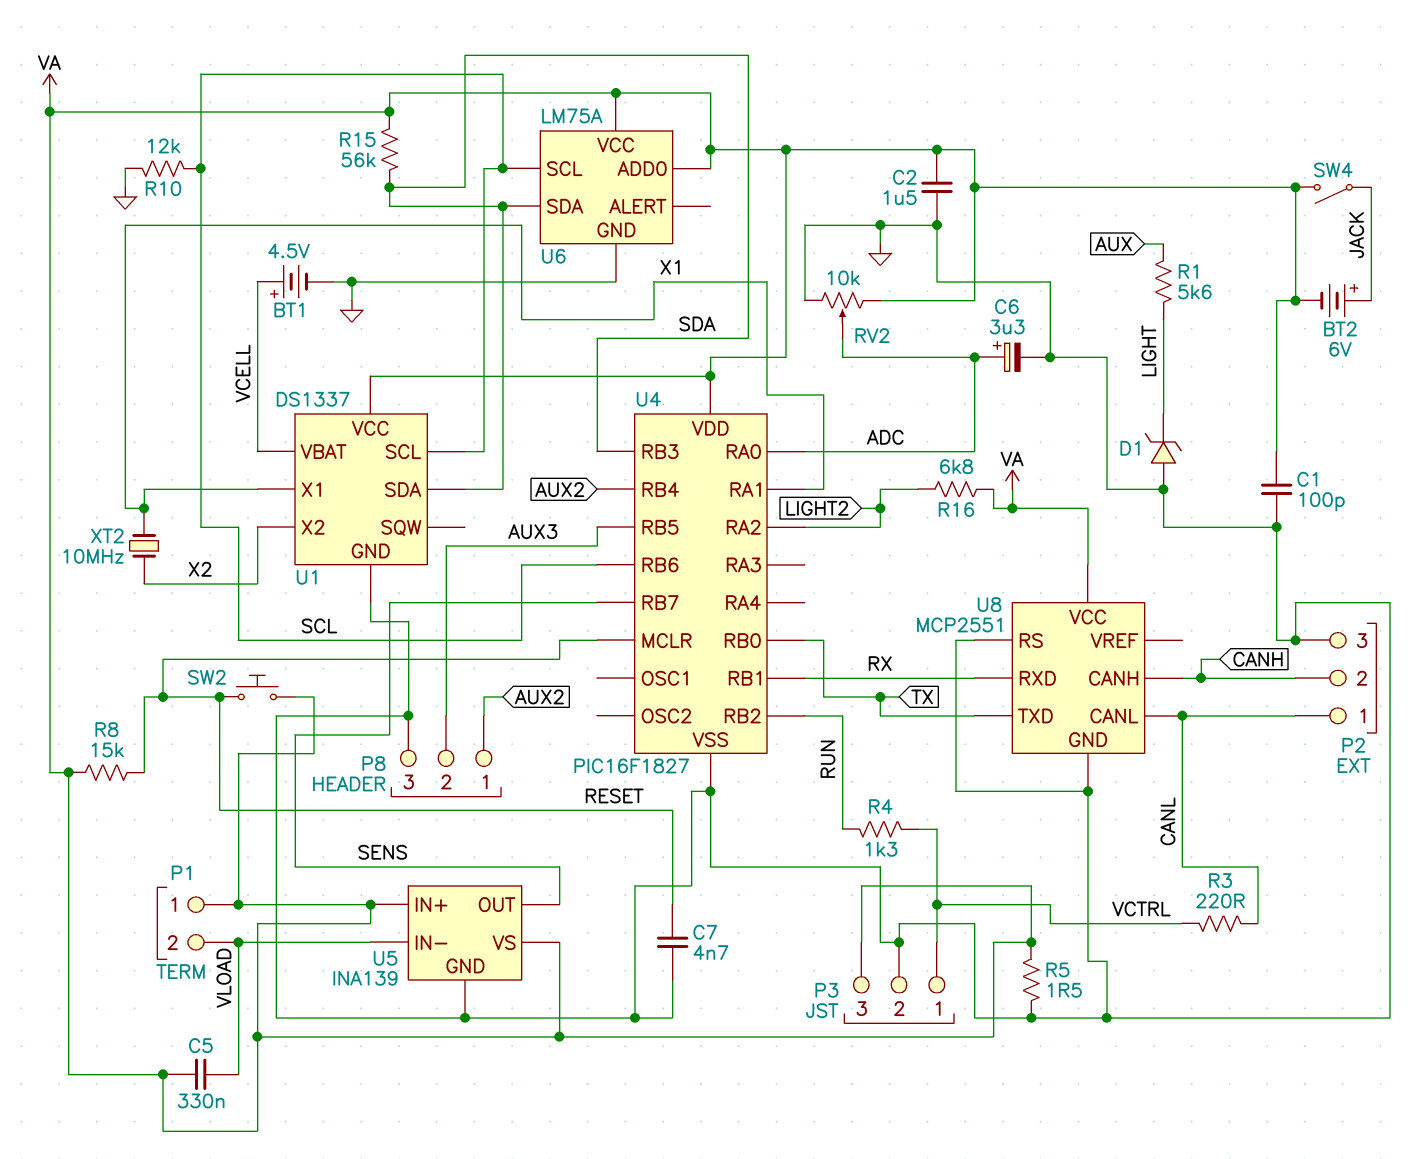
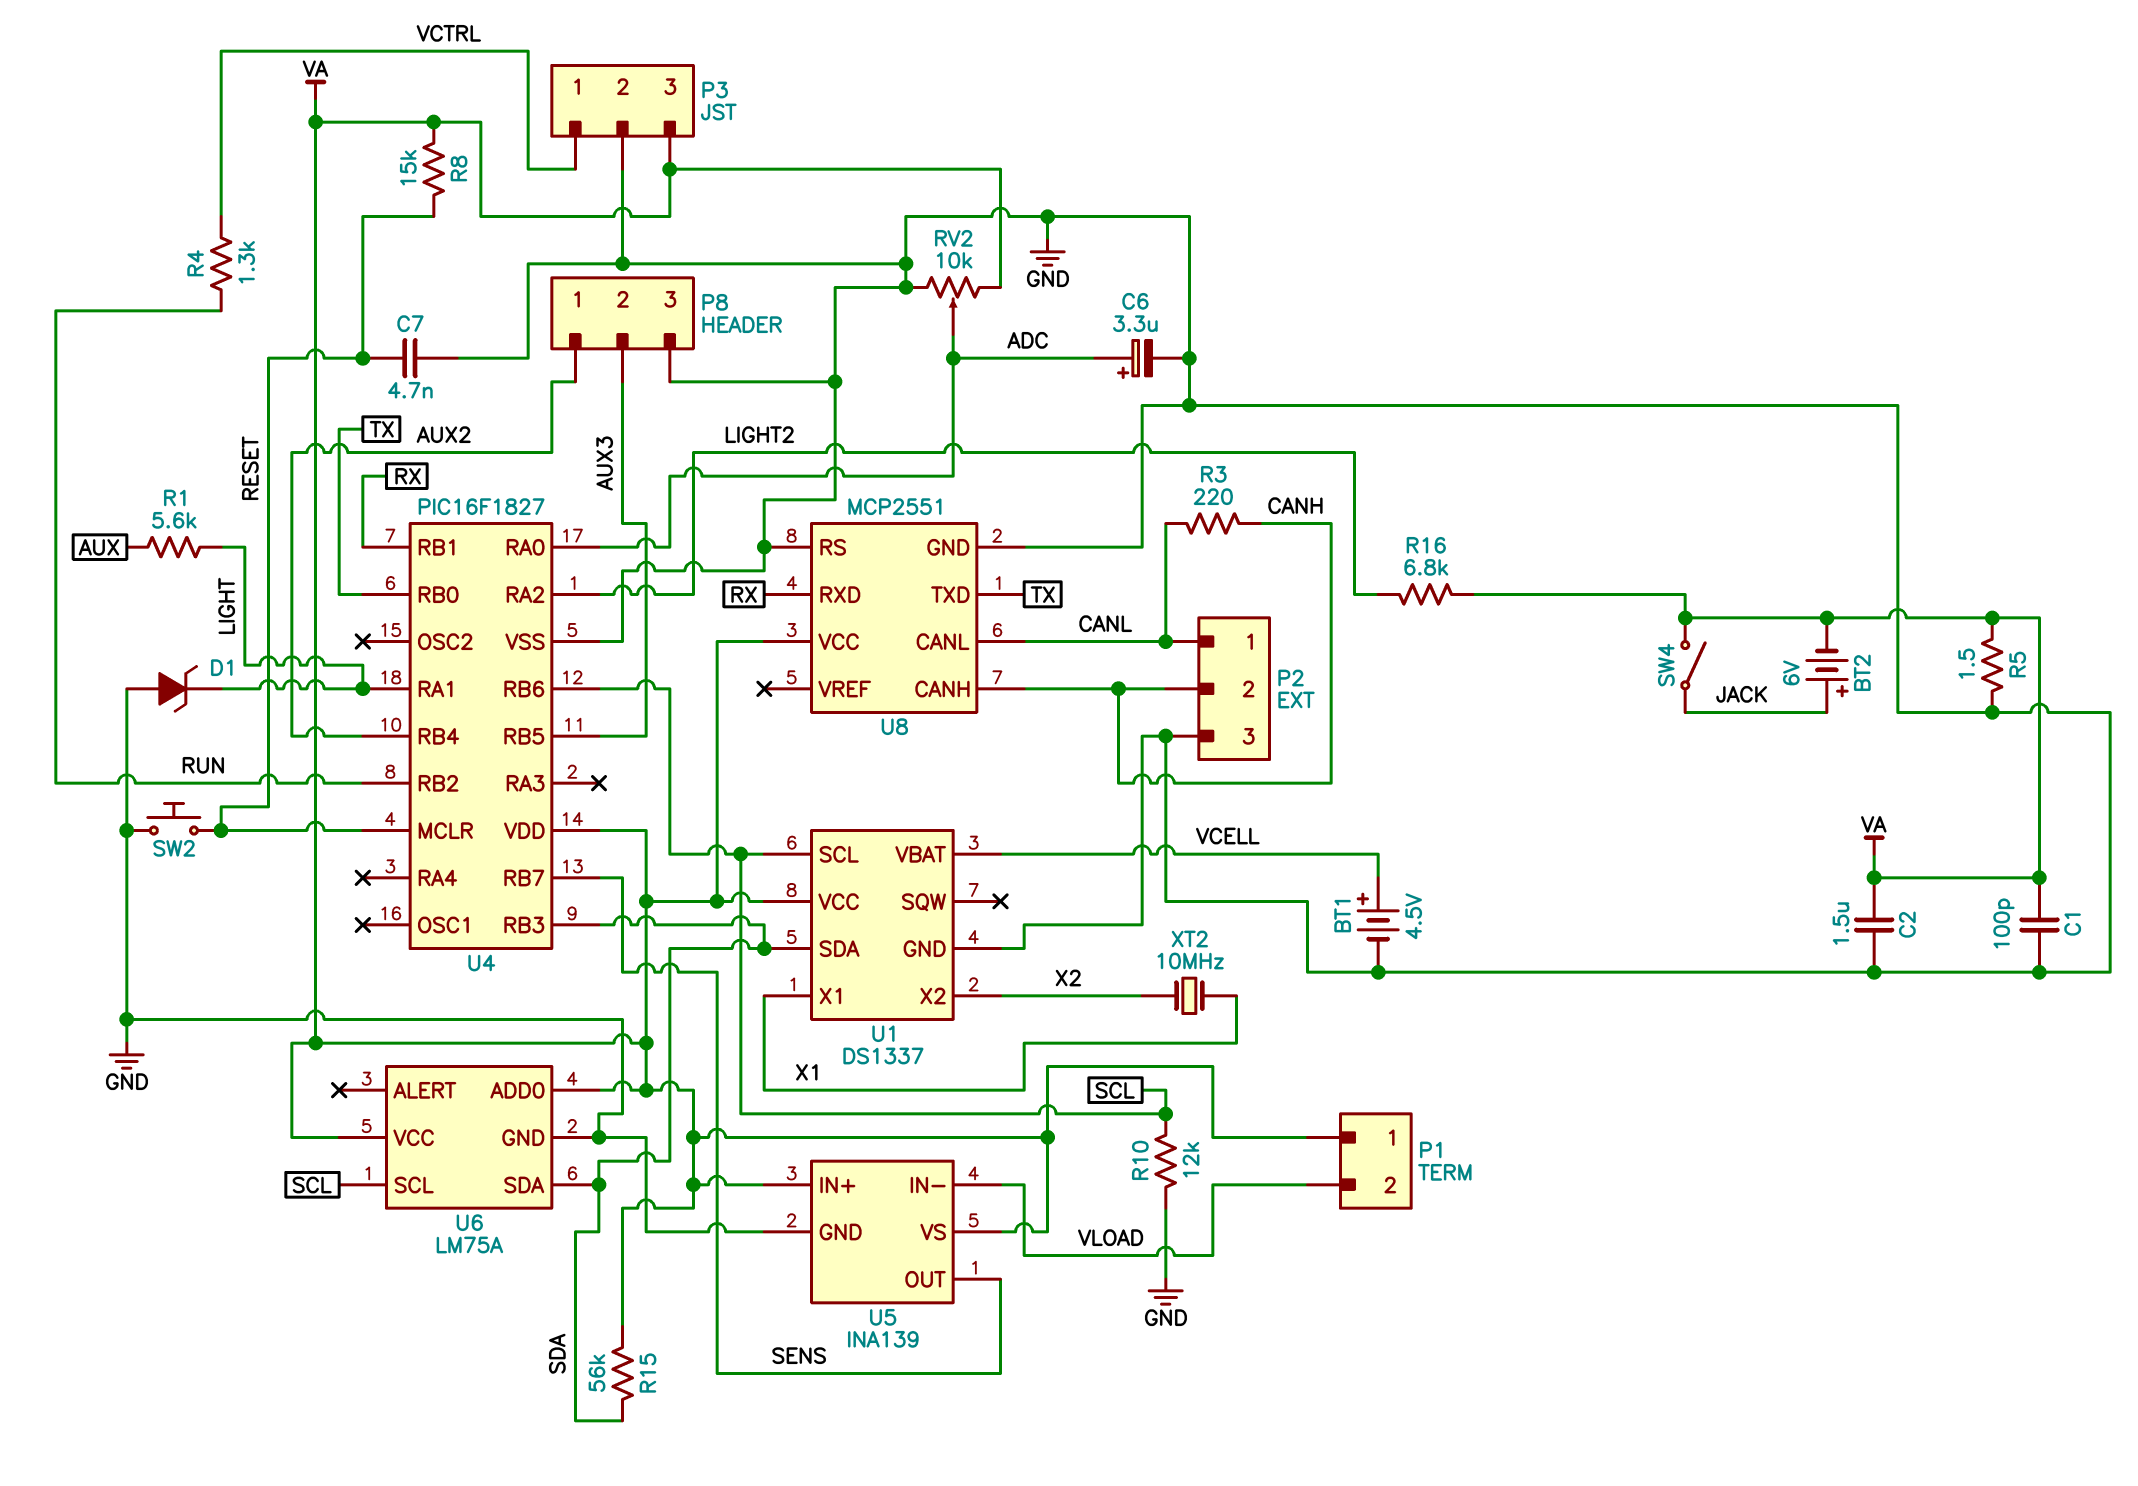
C5: 330nF (VA, VLOAD) -> none
R3: 220 (CANL, VCTRL) -> 220 (CANH, CANL)
SW2: button (RESET, VA) -> button (GND, RESET)
U4 pin RA1: X1 -> LIGHT

